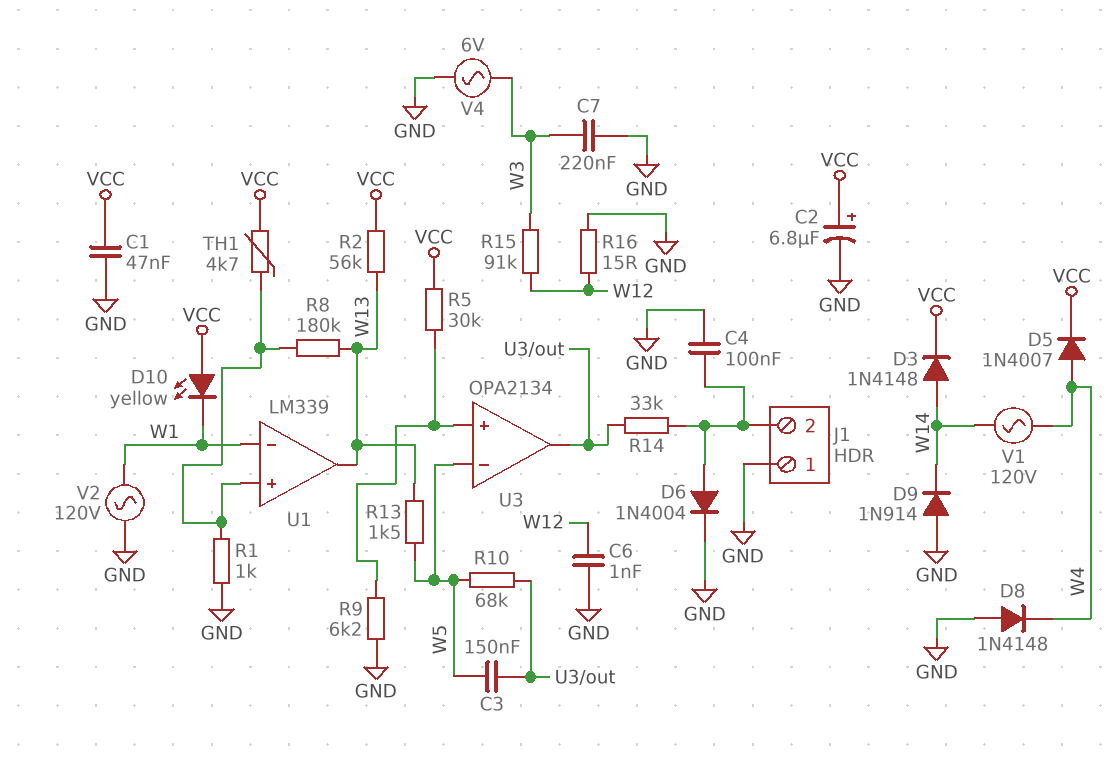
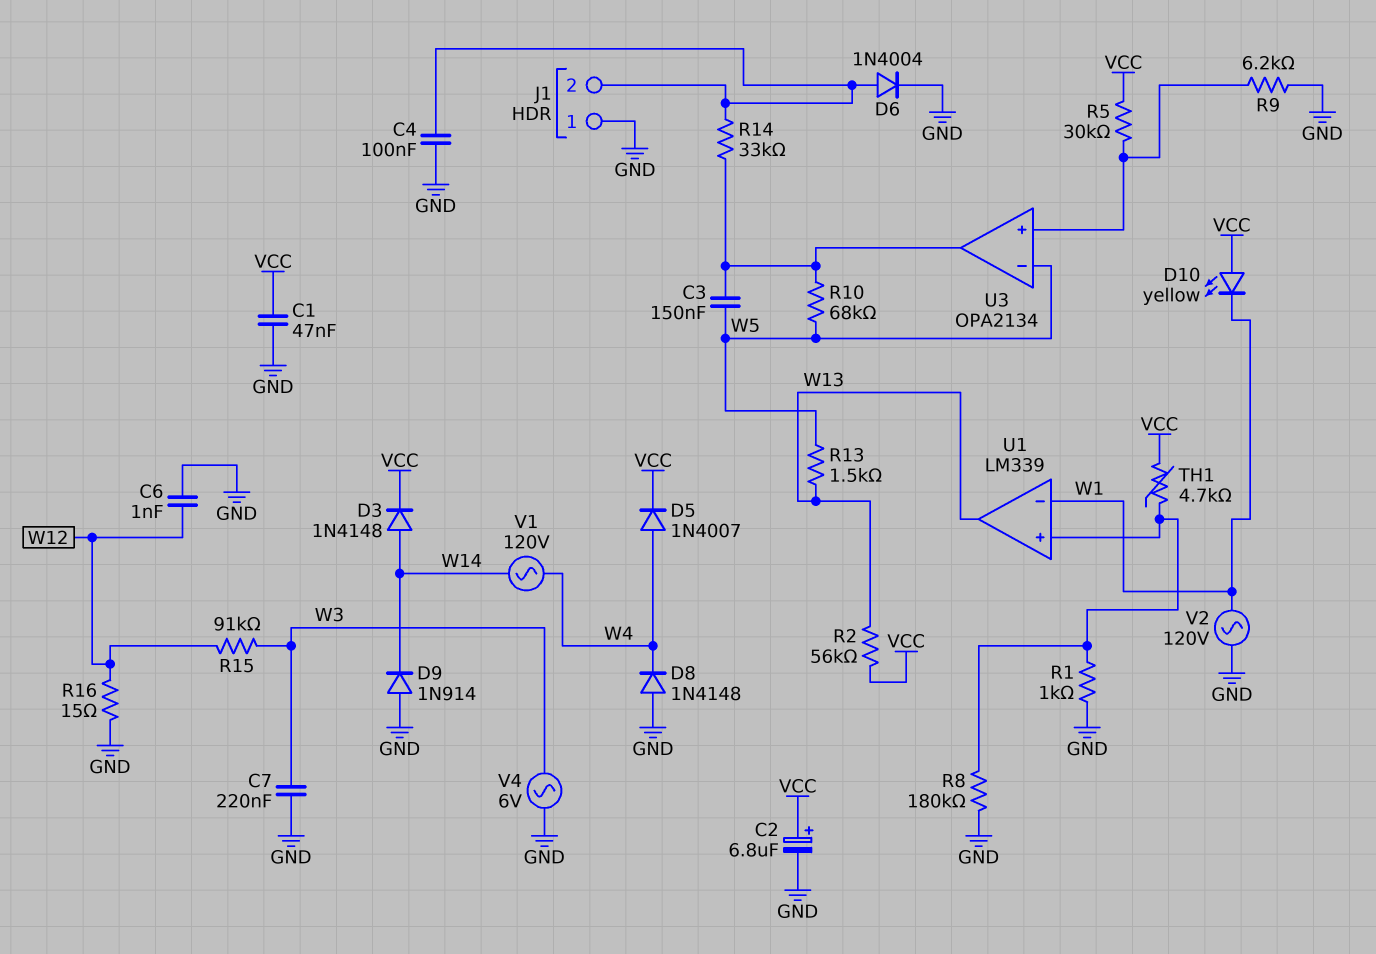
R8: 180k (U1/in+, W13) -> 180k (GND, U1/in+)

